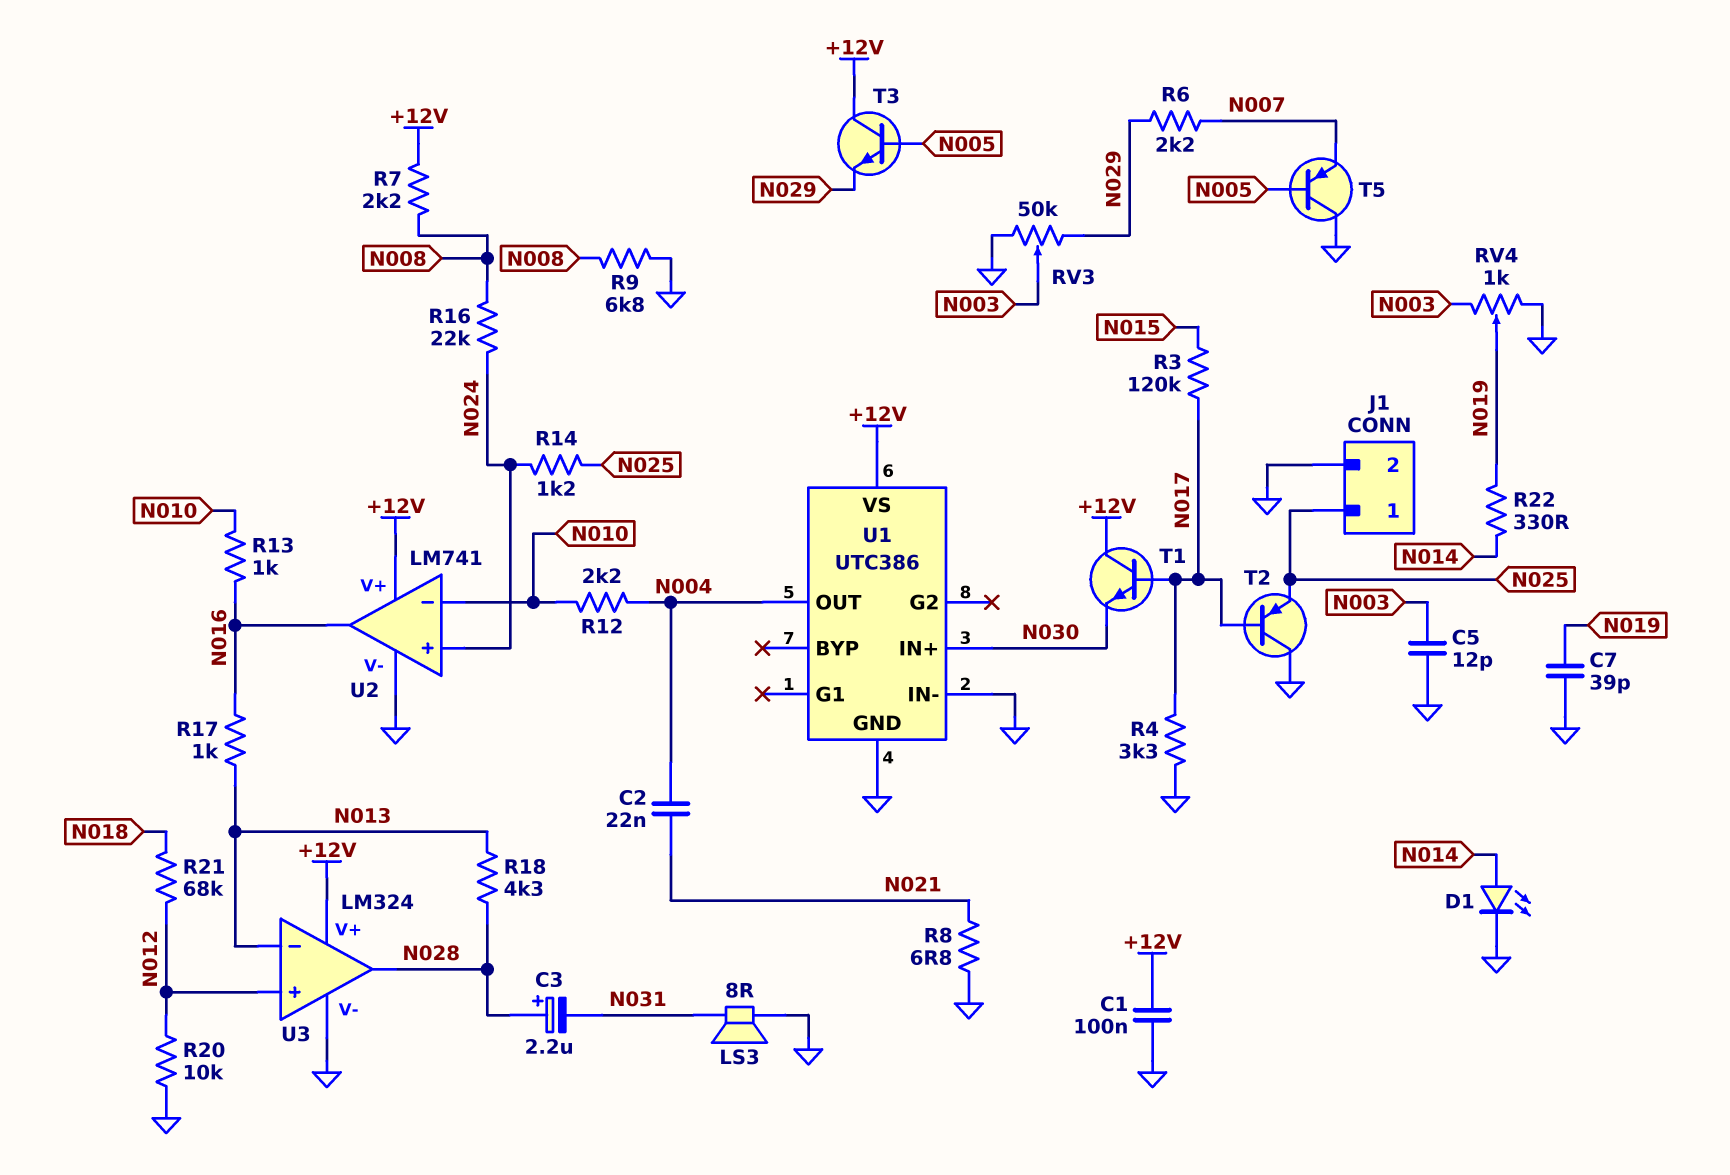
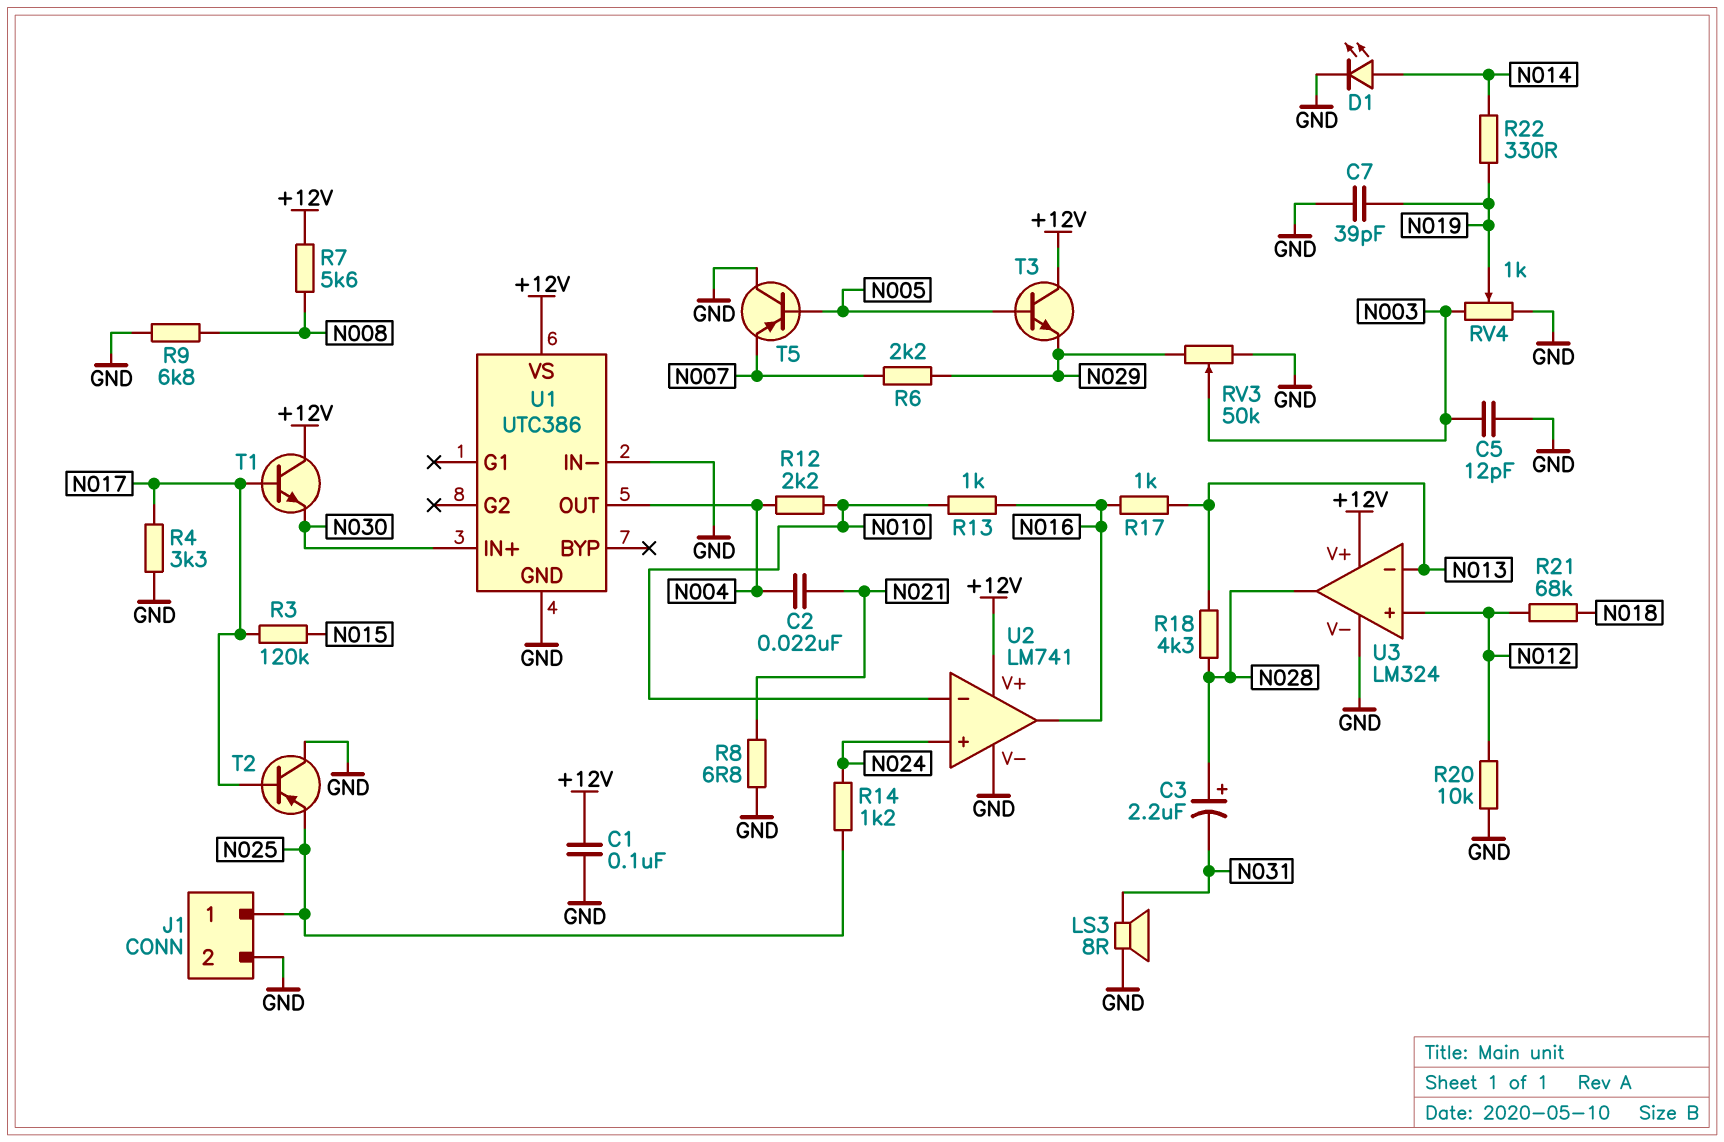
R7: 2.2k (+12V, N008) -> 5.6k (+12V, N008)
R16: 22k (N008, N024) -> none

